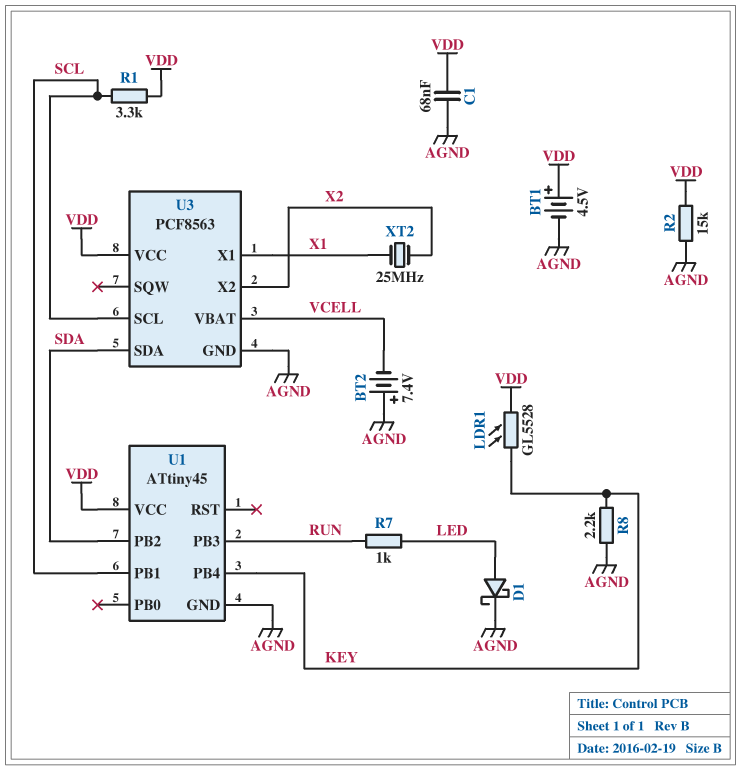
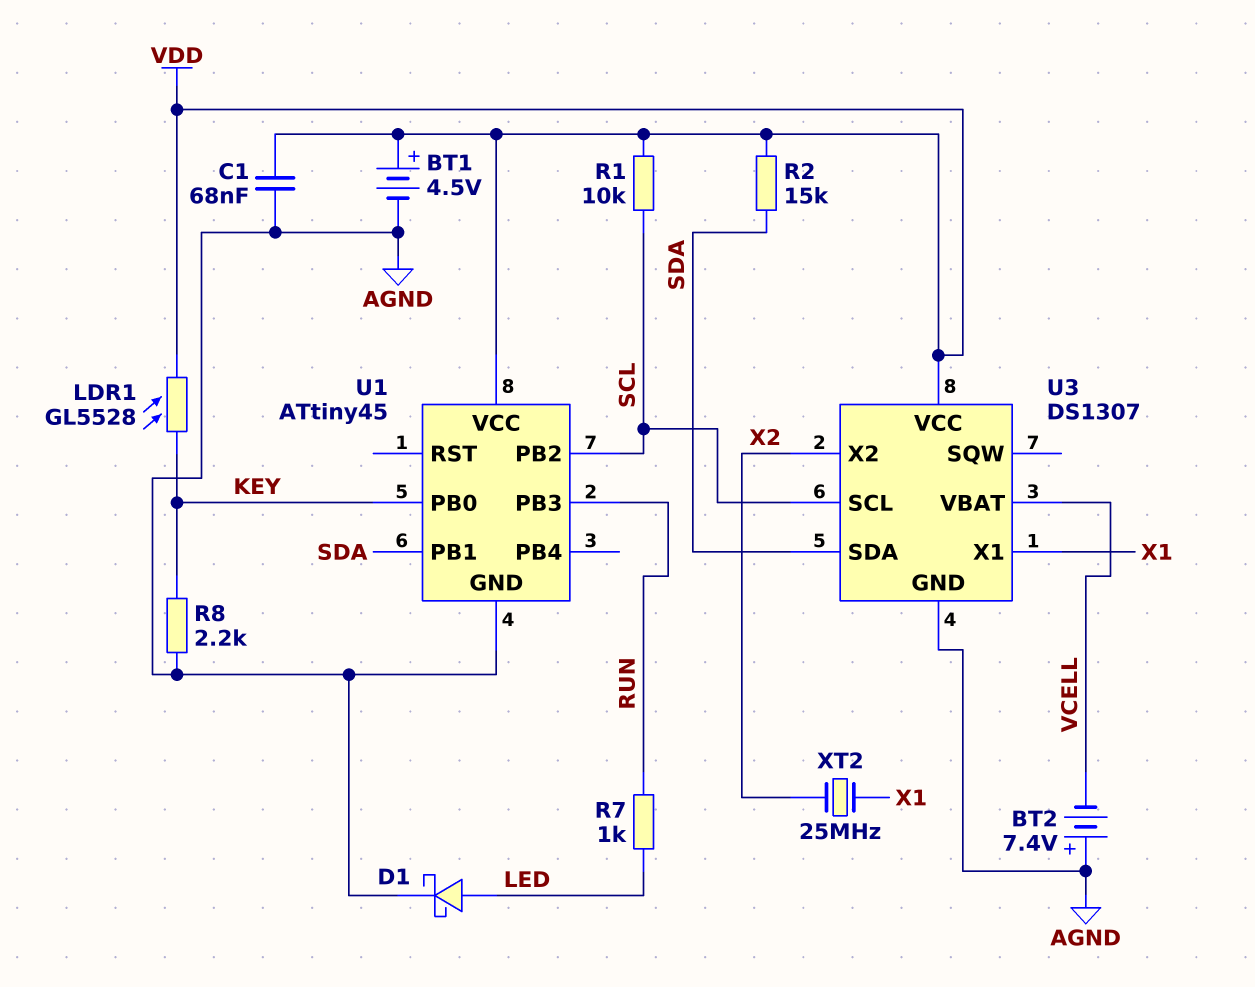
R1: 3.3k (SCL, VDD) -> 10k (SCL, VDD)
R2: 15k (AGND, VDD) -> 15k (SDA, VDD)
U1 pin PB0: none -> KEY
U1 pin PB1: SCL -> SDA
U1 pin PB2: SDA -> SCL
U1 pin PB4: KEY -> none
U3: PCF8563 -> DS1307

